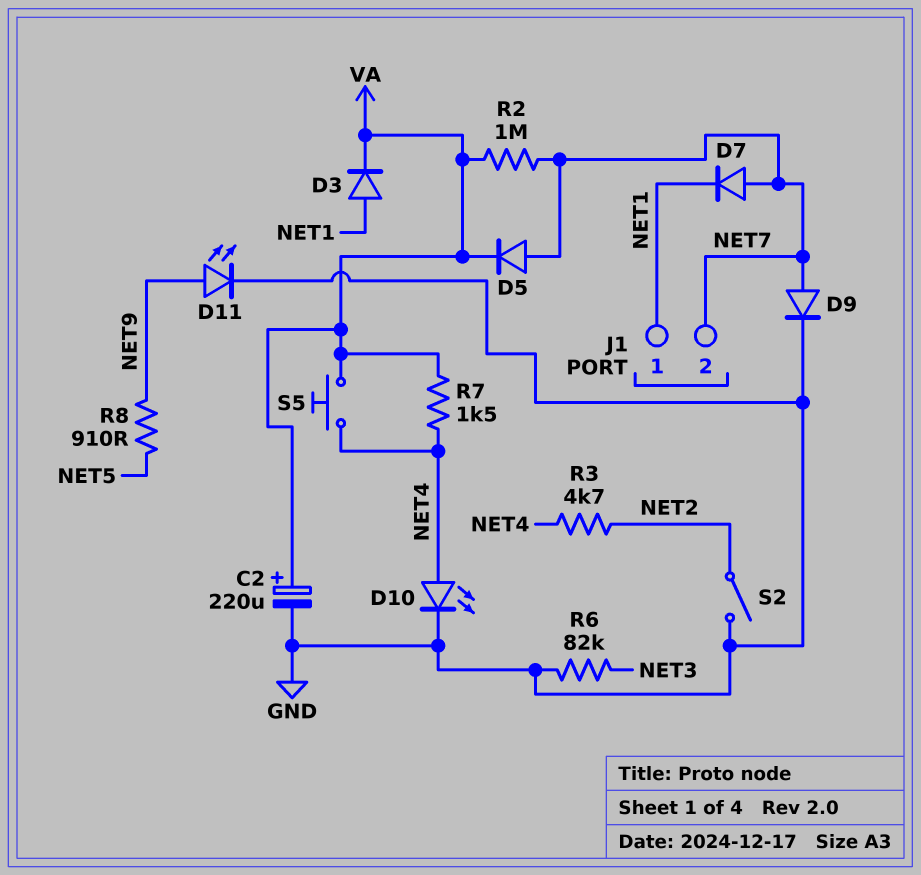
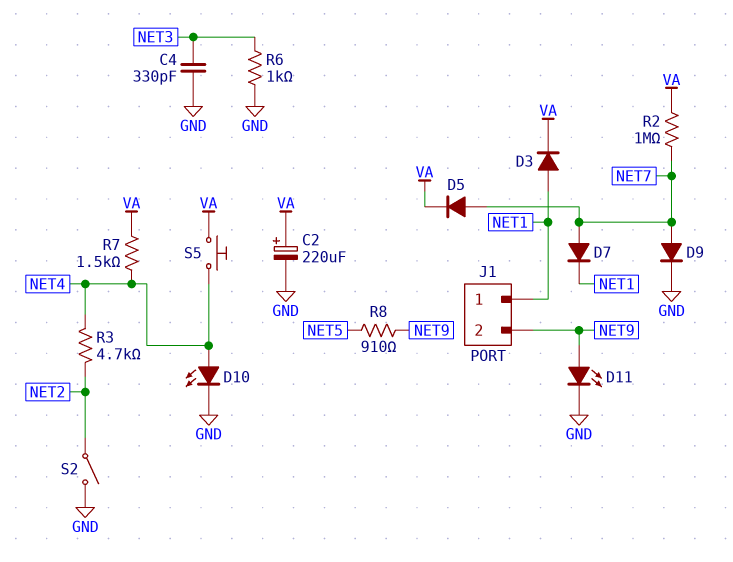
C4: none -> 330pF (GND, NET3)
J1 pin 2: NET7 -> NET9
R6: 82k (GND, NET3) -> 1k (GND, NET3)

